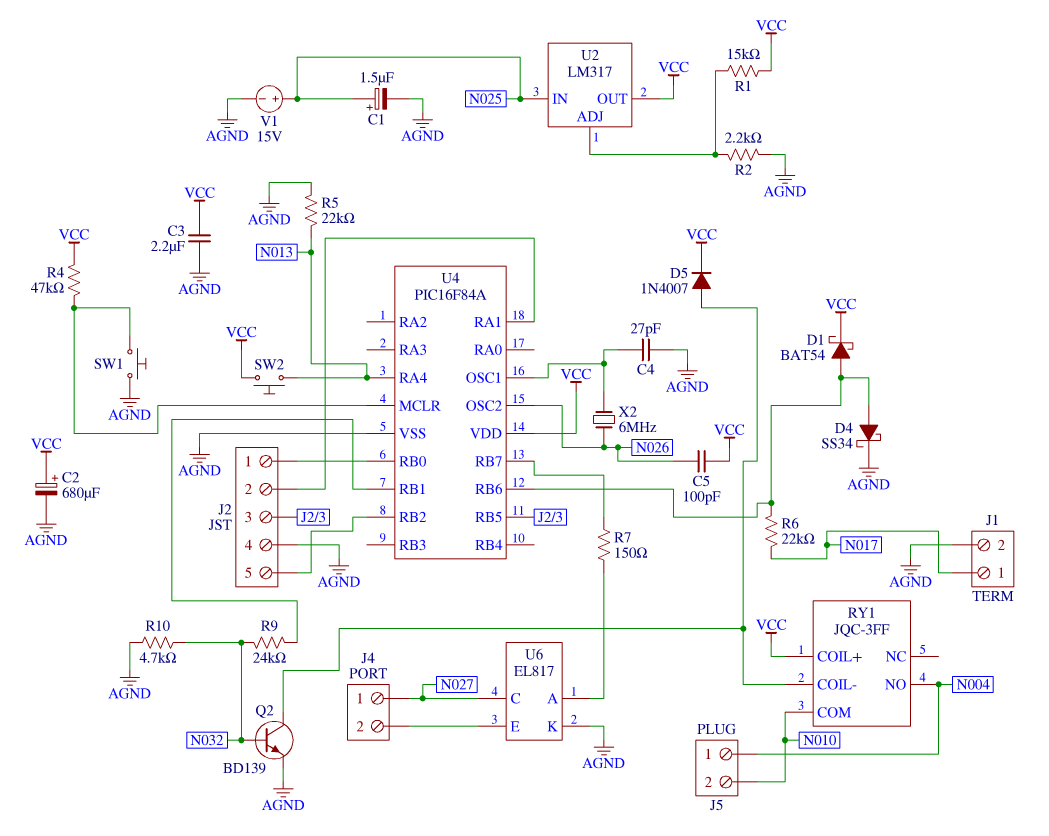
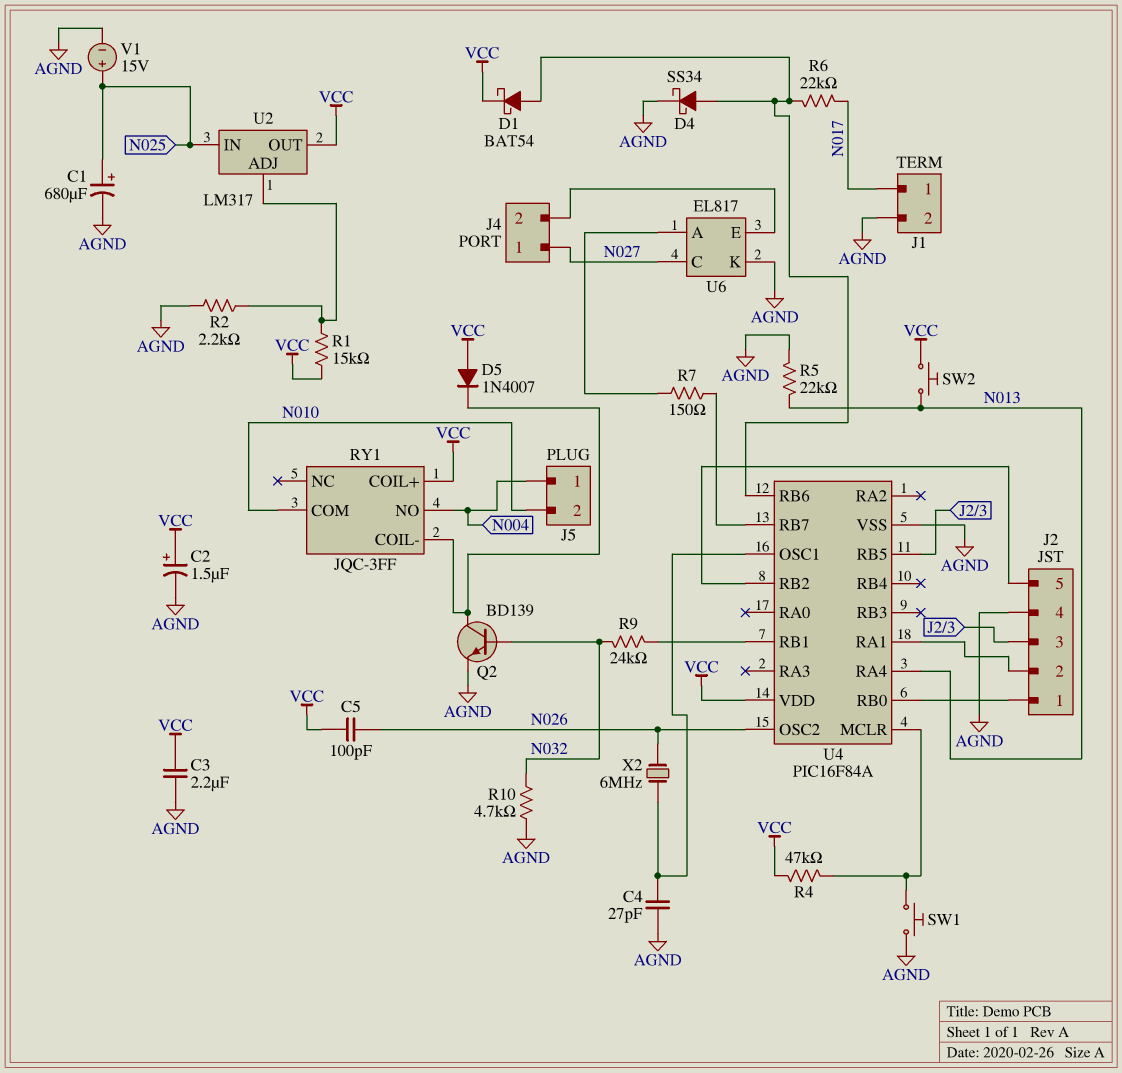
C1: 1.5uF (plus N025, minus AGND) -> 680uF (plus N025, minus AGND)
C2: 680uF (plus VCC, minus AGND) -> 1.5uF (plus VCC, minus AGND)
D5: diode 1N4007 (A RY1/COIL-, K VCC) -> diode 1N4007 (A VCC, K RY1/COIL-)

